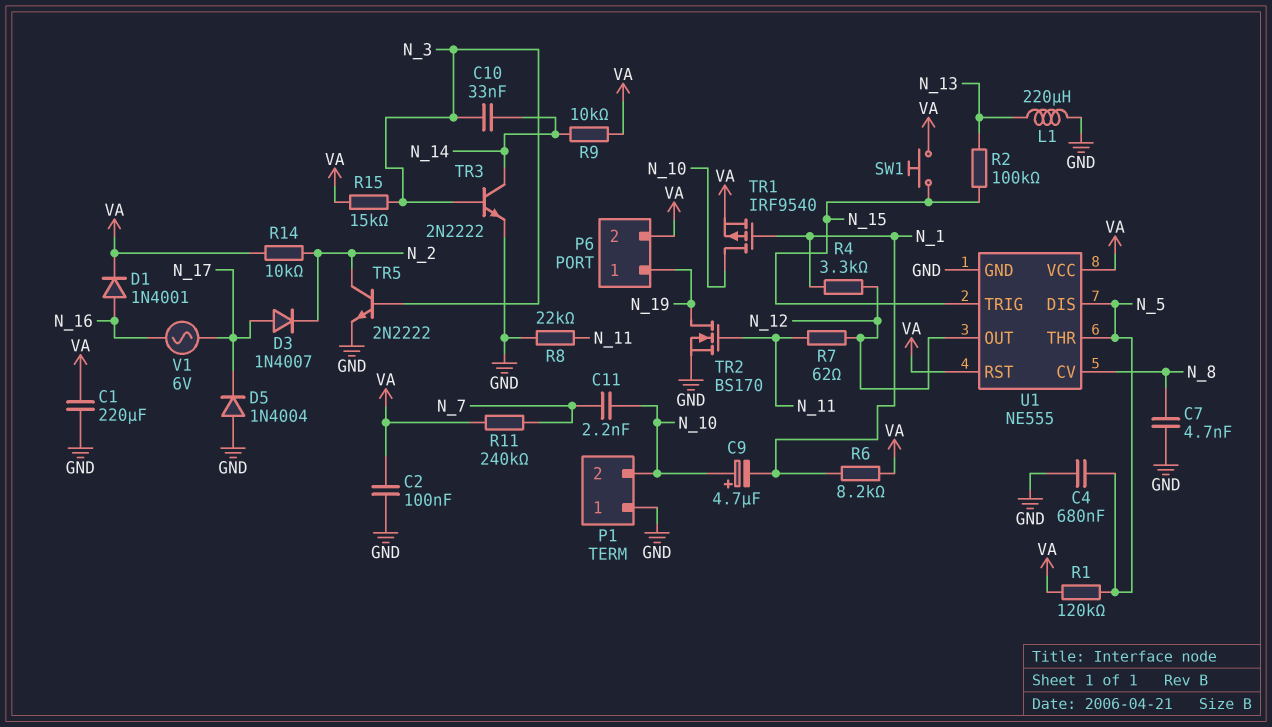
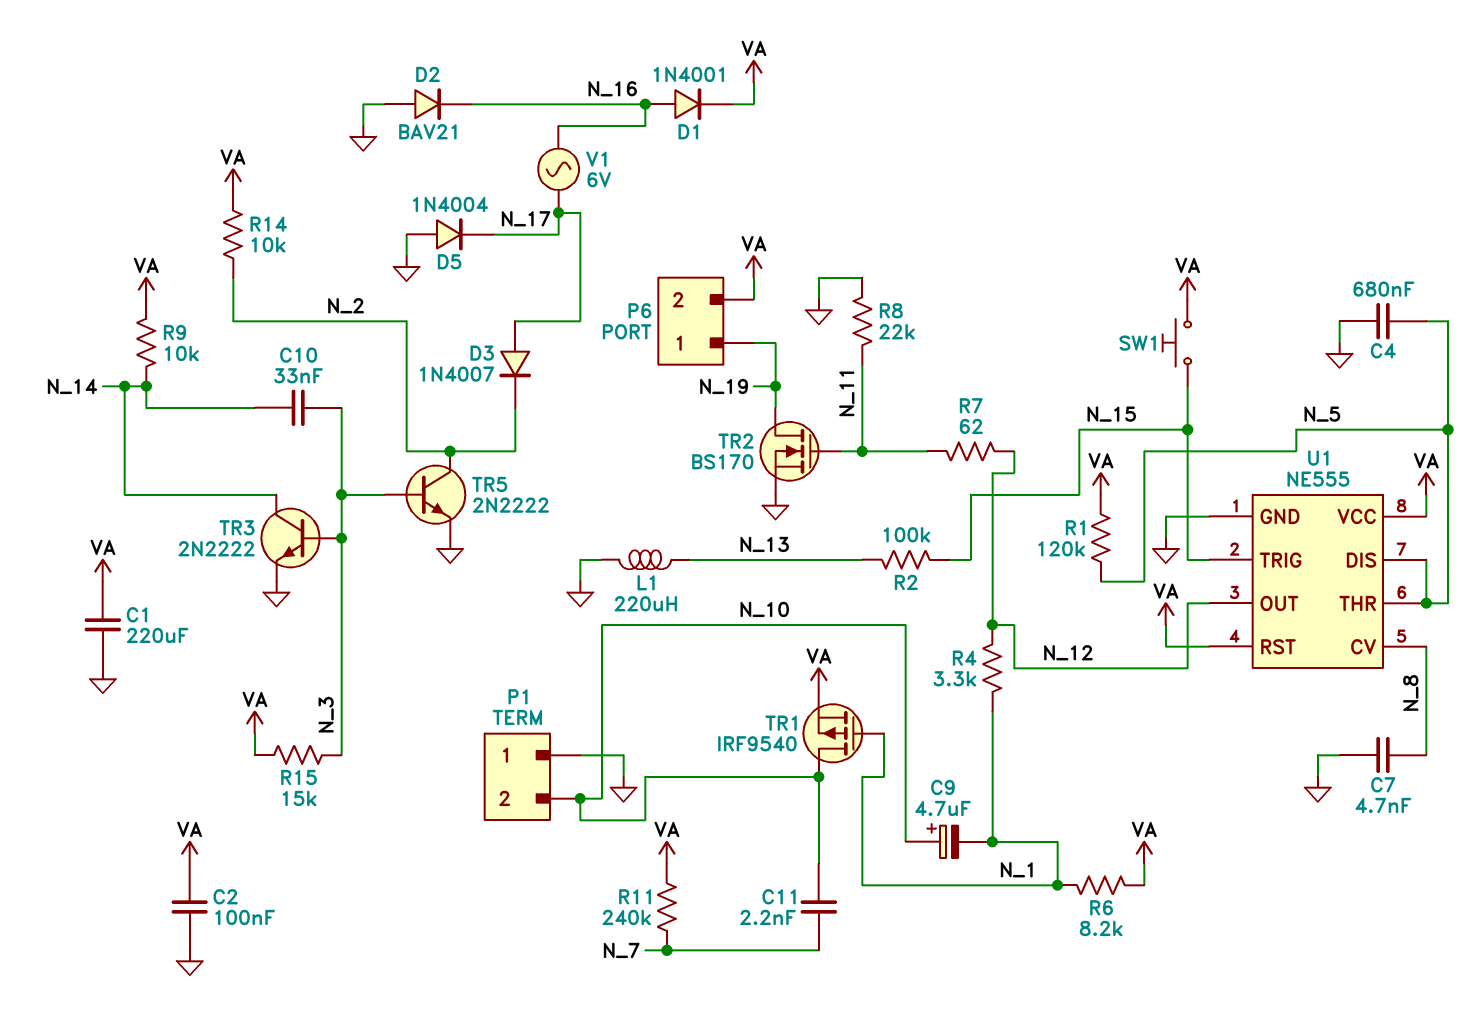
D2: none -> diode BAV21 (A GND, K N_16)

